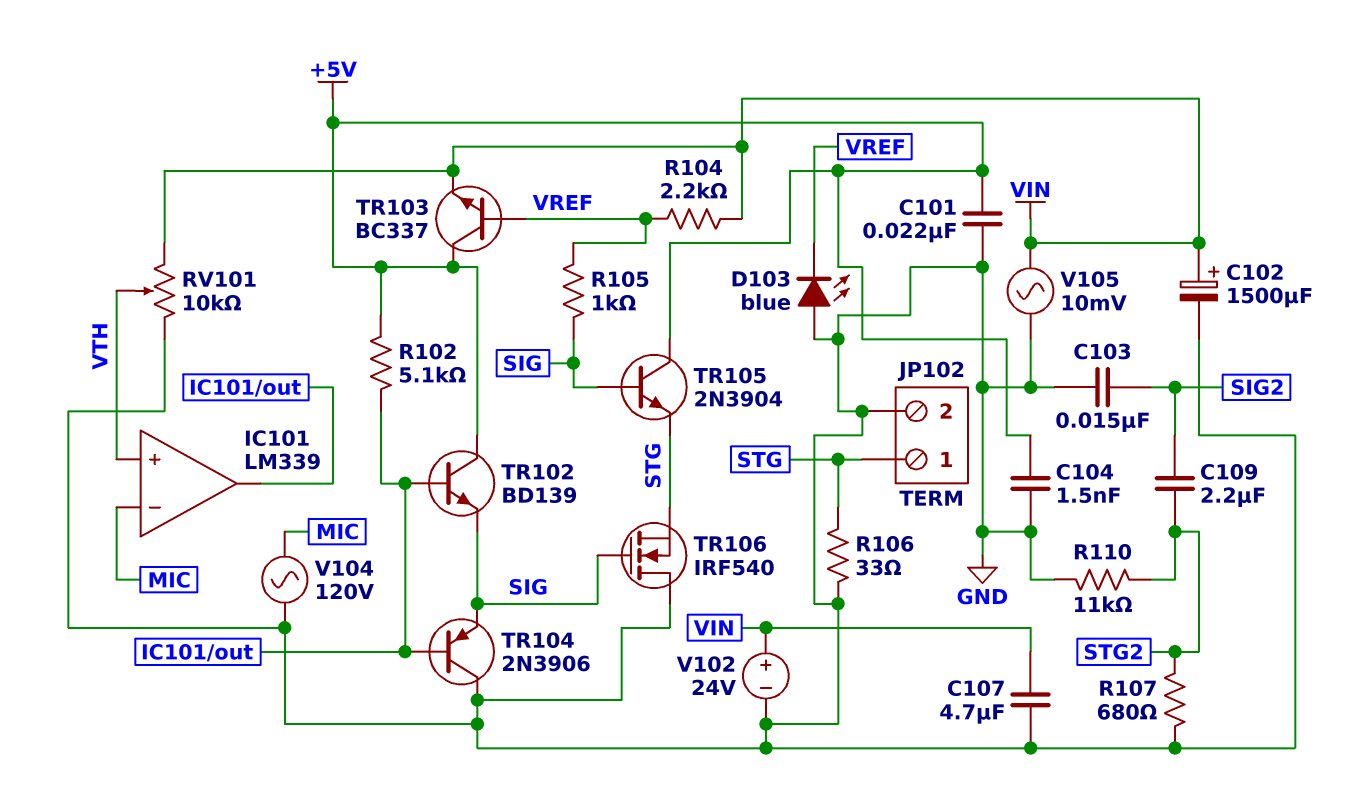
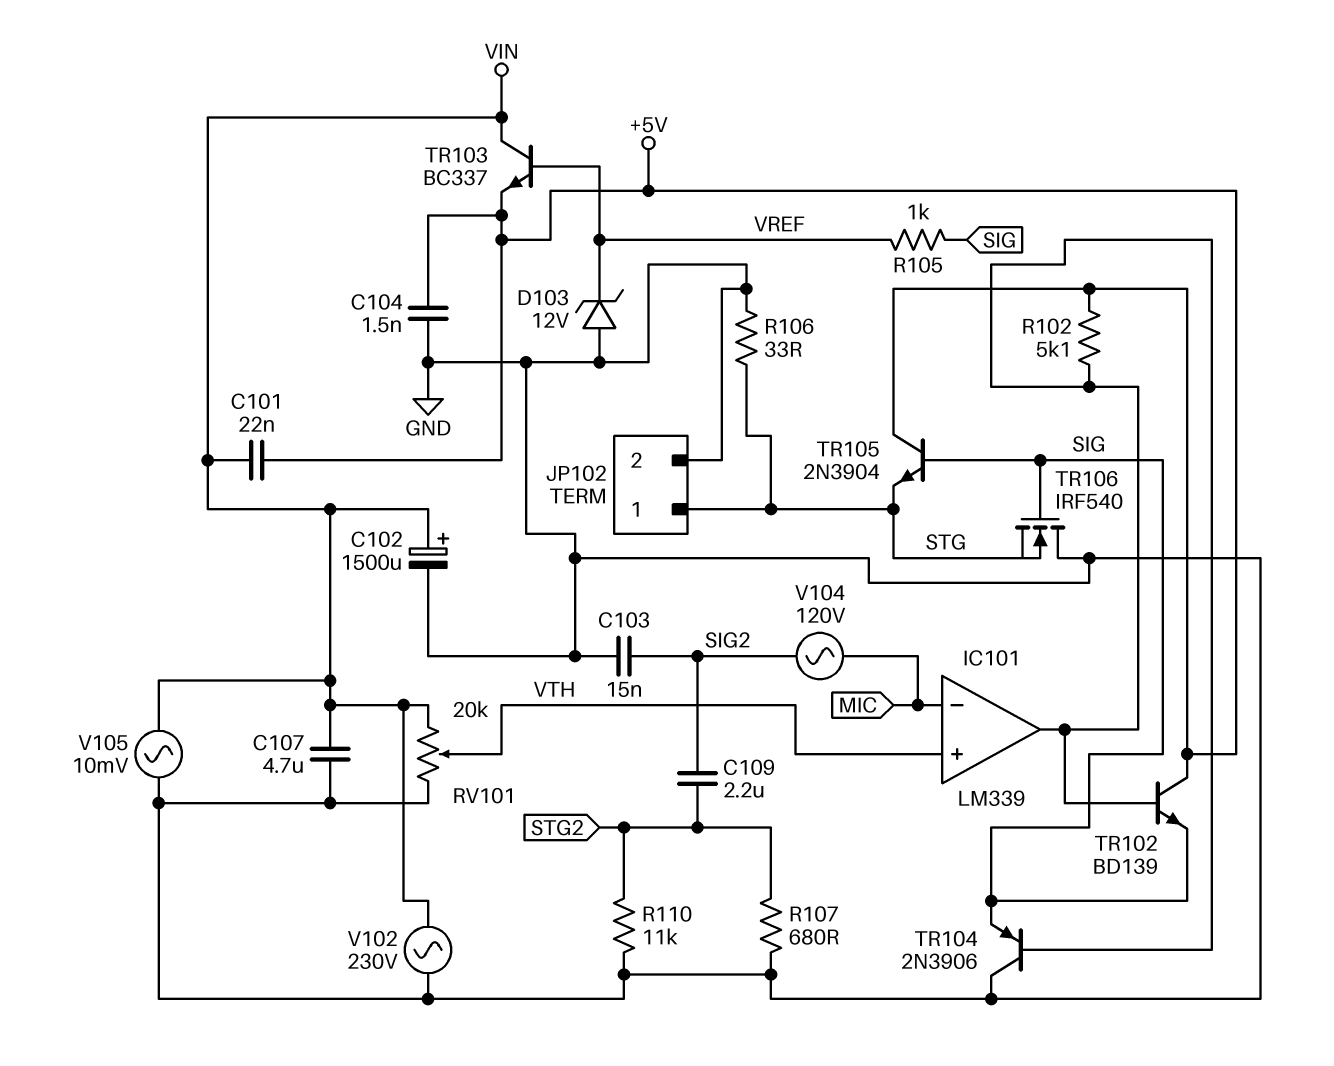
C101: 22nF (+5V, GND) -> 22nF (+5V, VIN)
D103: LED blue (A GND, K VREF) -> zener 12V (A GND, K VREF)
R104: 2.2k (VIN, VREF) -> none
RV101: 10k (GND, VIN, wiper VTH) -> 20k (GND, VIN, wiper VTH)
TR103: NPN BC337 (B VREF, C +5V, E VIN) -> NPN BC337 (B VREF, C VIN, E +5V)
V102: 24V (plus VIN, minus GND) -> AC 230V (GND, VIN)
V104: AC 120V (GND, MIC) -> AC 120V (MIC, SIG2)

